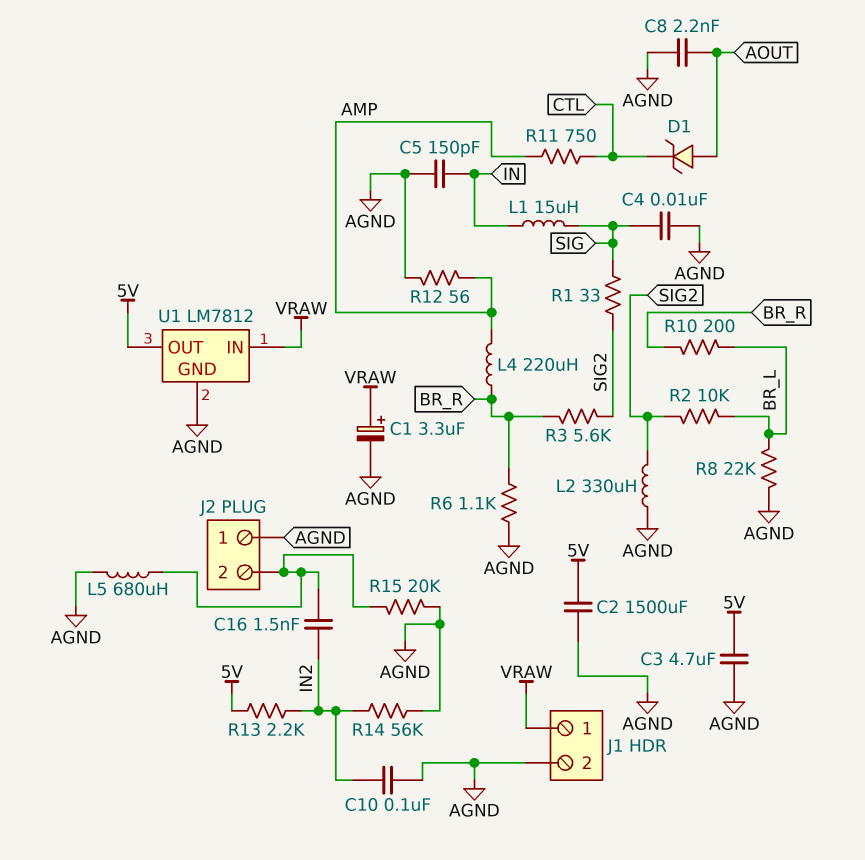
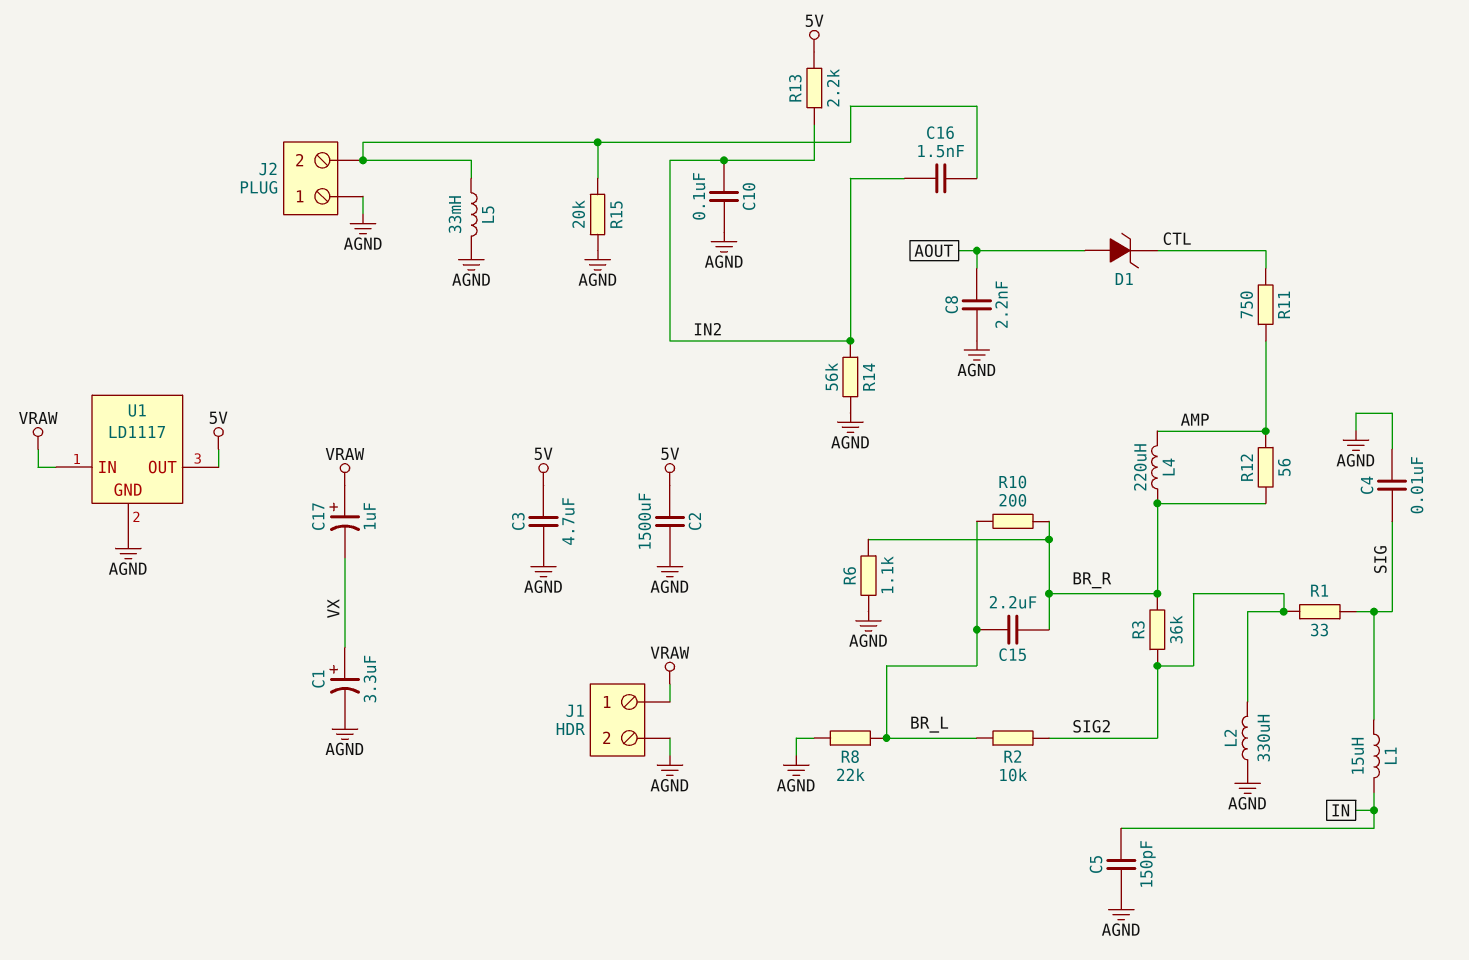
C1: 3.3uF (plus VRAW, minus AGND) -> 3.3uF (plus VX, minus AGND)
C15: none -> 2.2uF (BR_L, BR_R)
C17: none -> 1uF (plus VRAW, minus VX)
L5: 680uH (AGND, J2/2) -> 33mH (AGND, J2/2)
R3: 5.6k (BR_R, SIG2) -> 36k (BR_R, SIG2)
R12: 56 (AGND, AMP) -> 56 (AMP, BR_R)
U1: LM7812 -> LD1117

